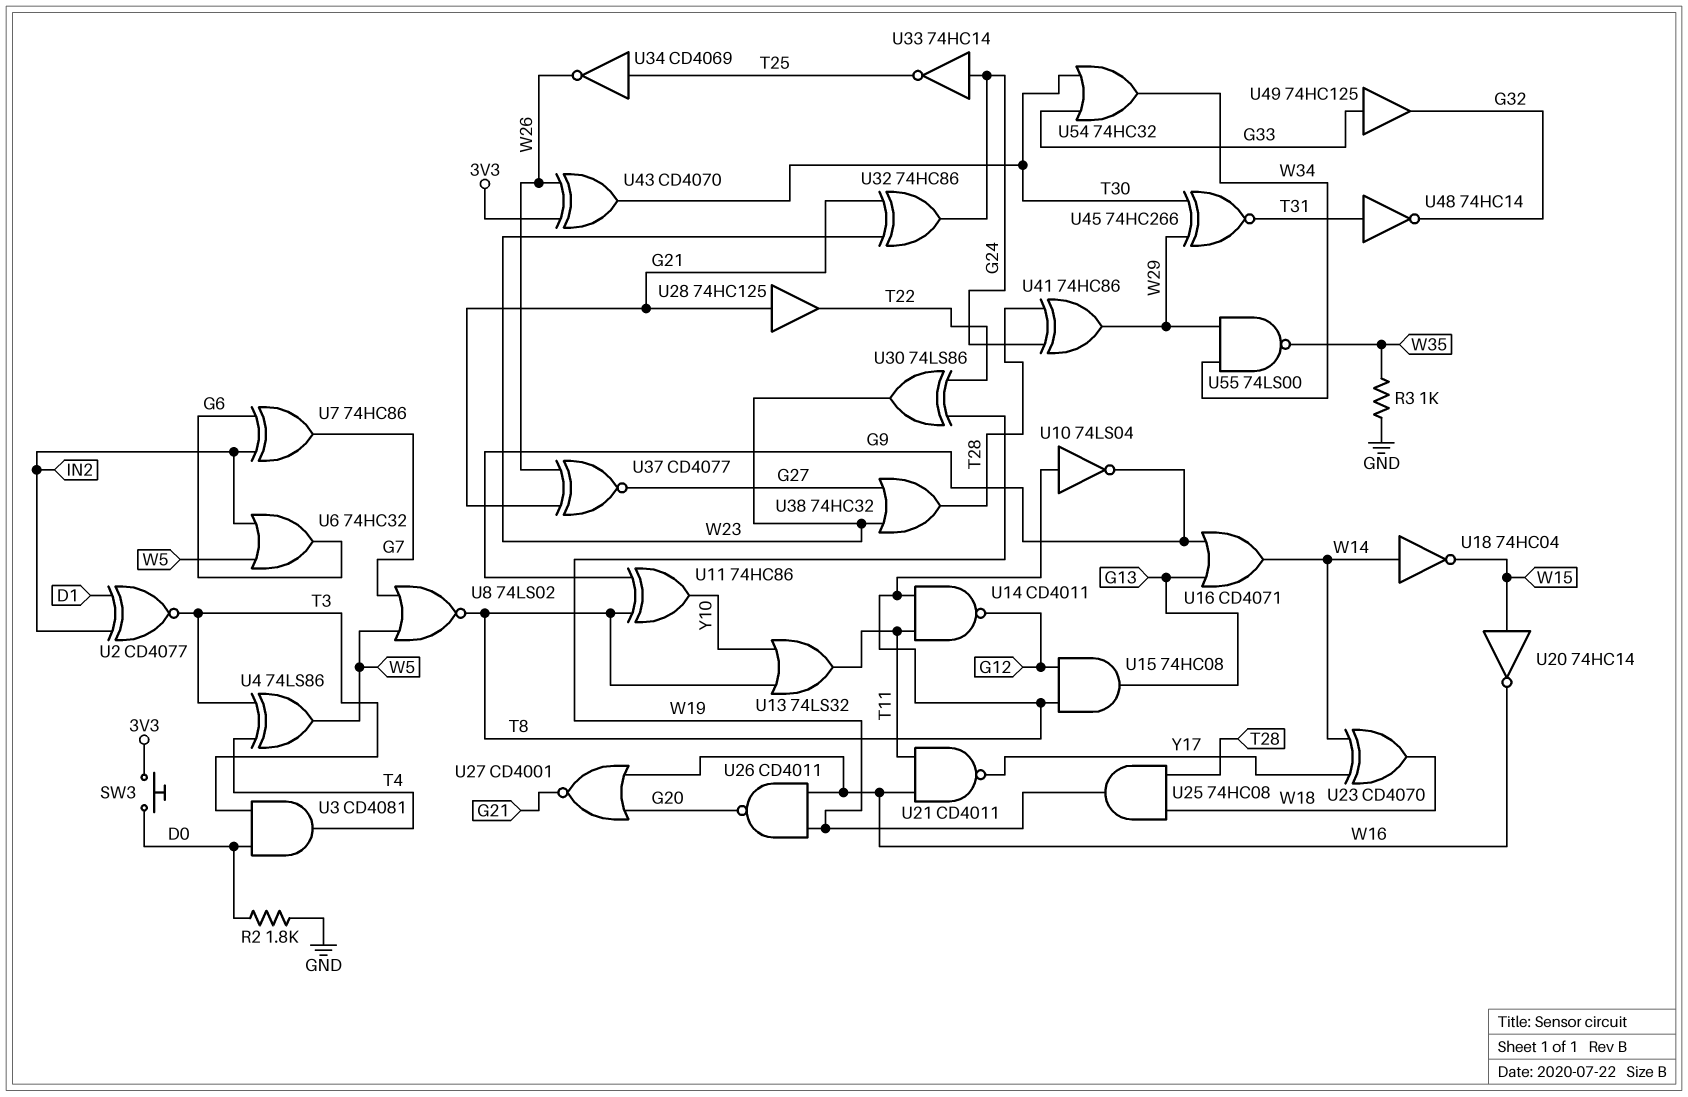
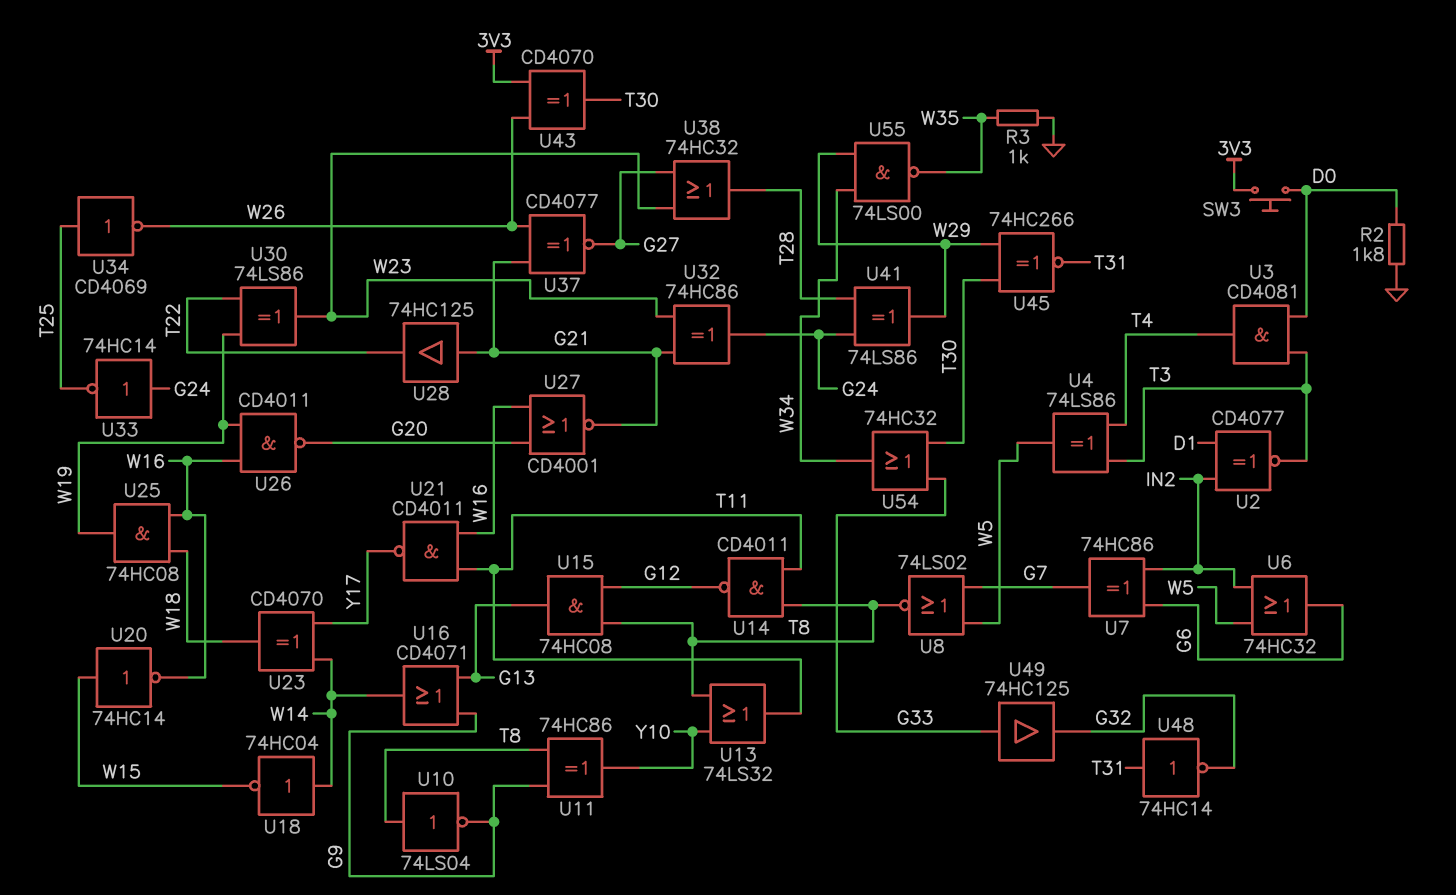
U25: AND 74HC08 (in T28, in W18, out W19) -> AND 74HC08 (in W16, in W18, out W19)
U41: XOR 74HC86 (in G24, in T28, out W29) -> XOR 74LS86 (in G24, in T28, out W29)

